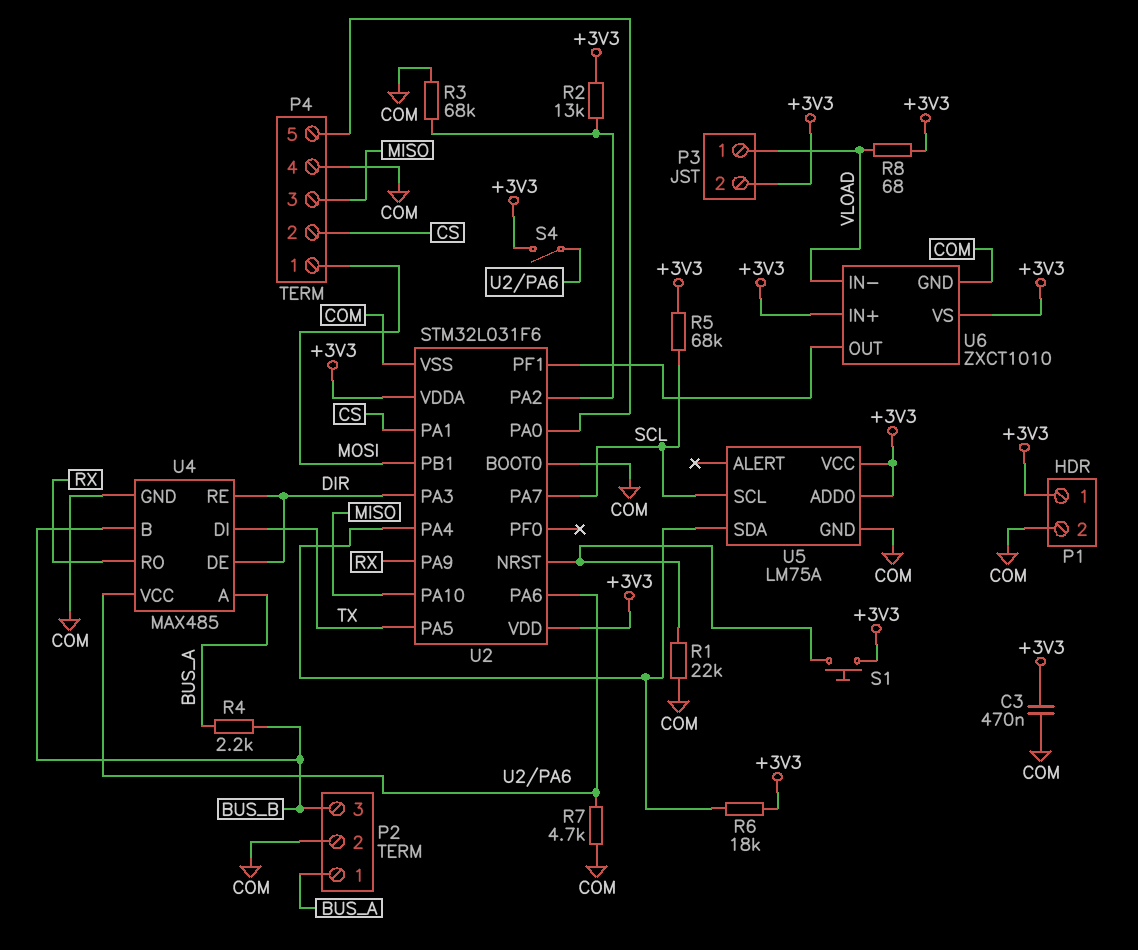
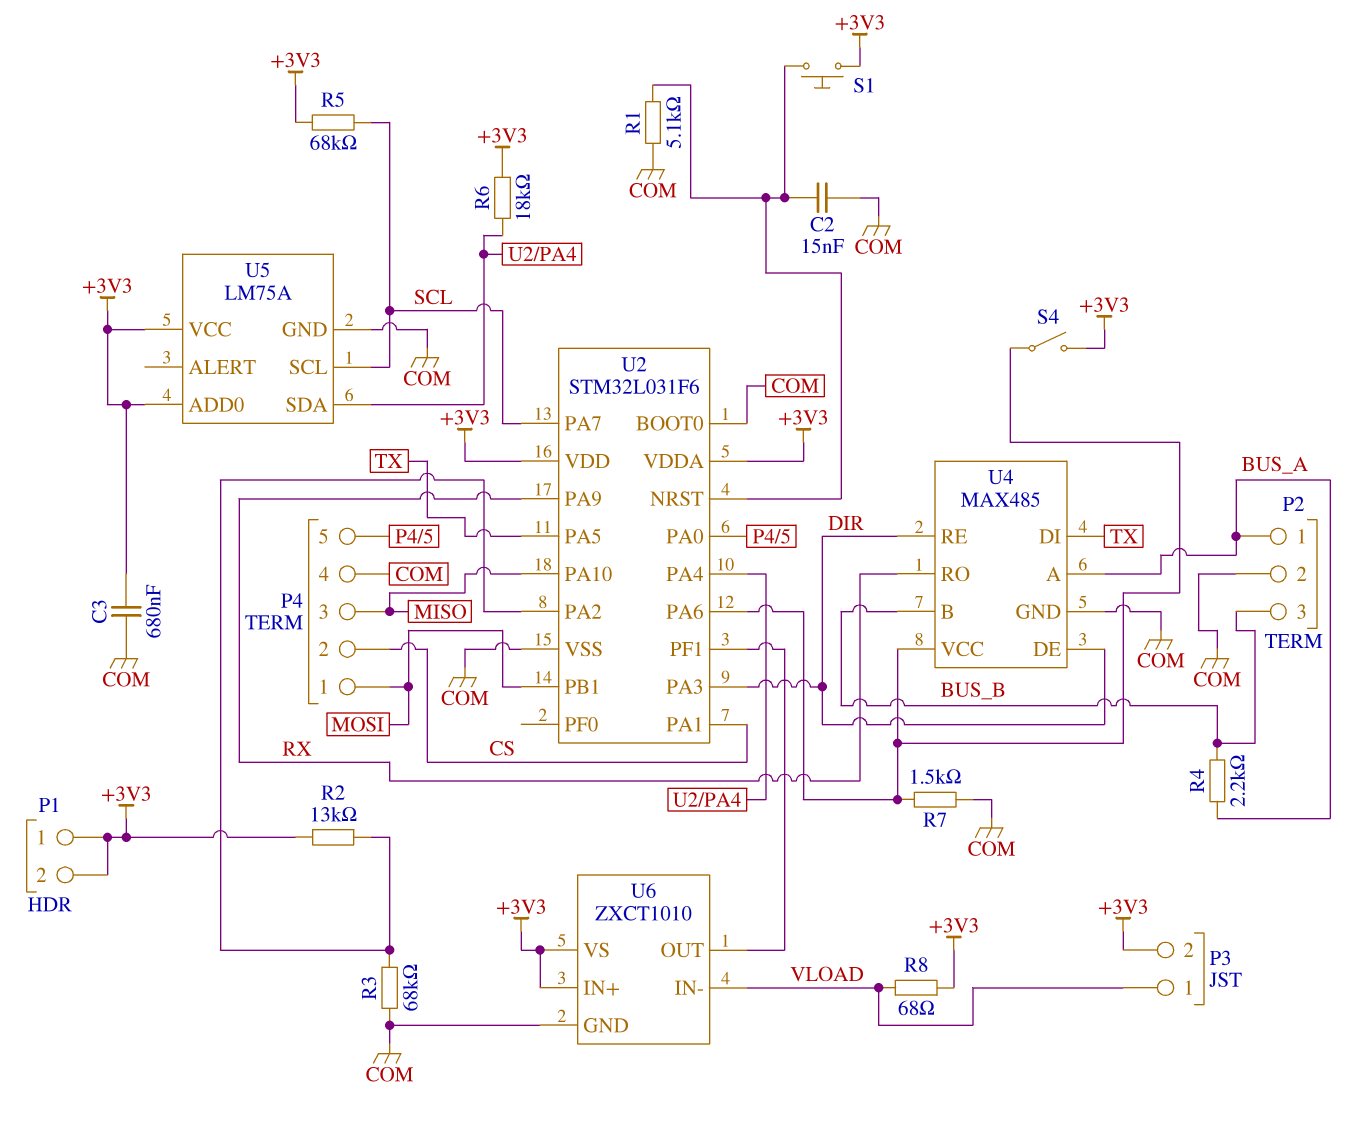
C2: none -> 15nF (COM, U2/NRST)
C3: 470nF (+3V3, COM) -> 680nF (+3V3, COM)
P1 pin 2: COM -> +3V3
R1: 22k (COM, U2/NRST) -> 5.1k (COM, U2/NRST)
R7: 4.7k (COM, U2/PA6) -> 1.5k (COM, U2/PA6)

